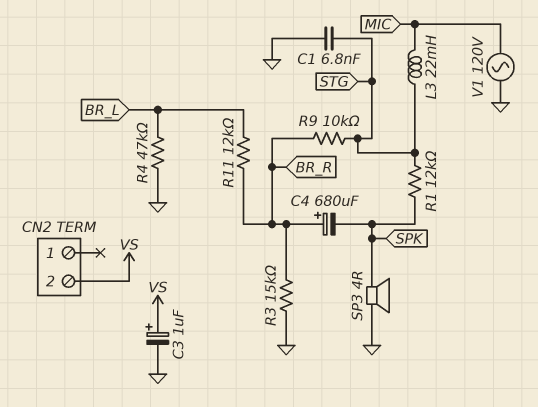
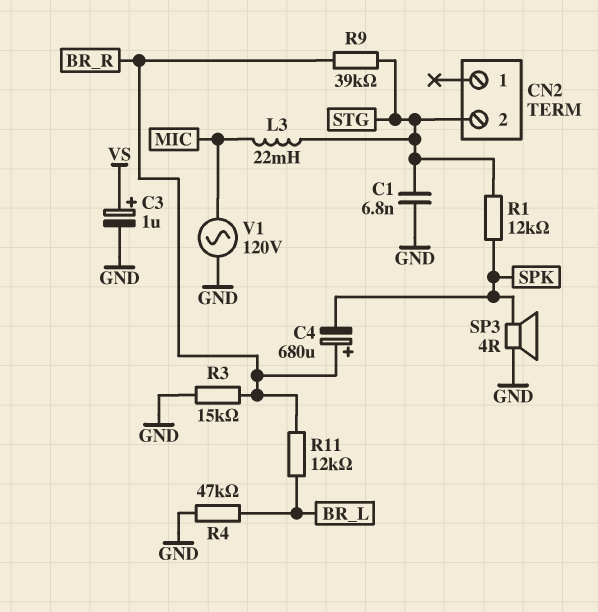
CN2 pin 2: VS -> STG
R9: 10k (BR_R, STG) -> 39k (BR_R, STG)

